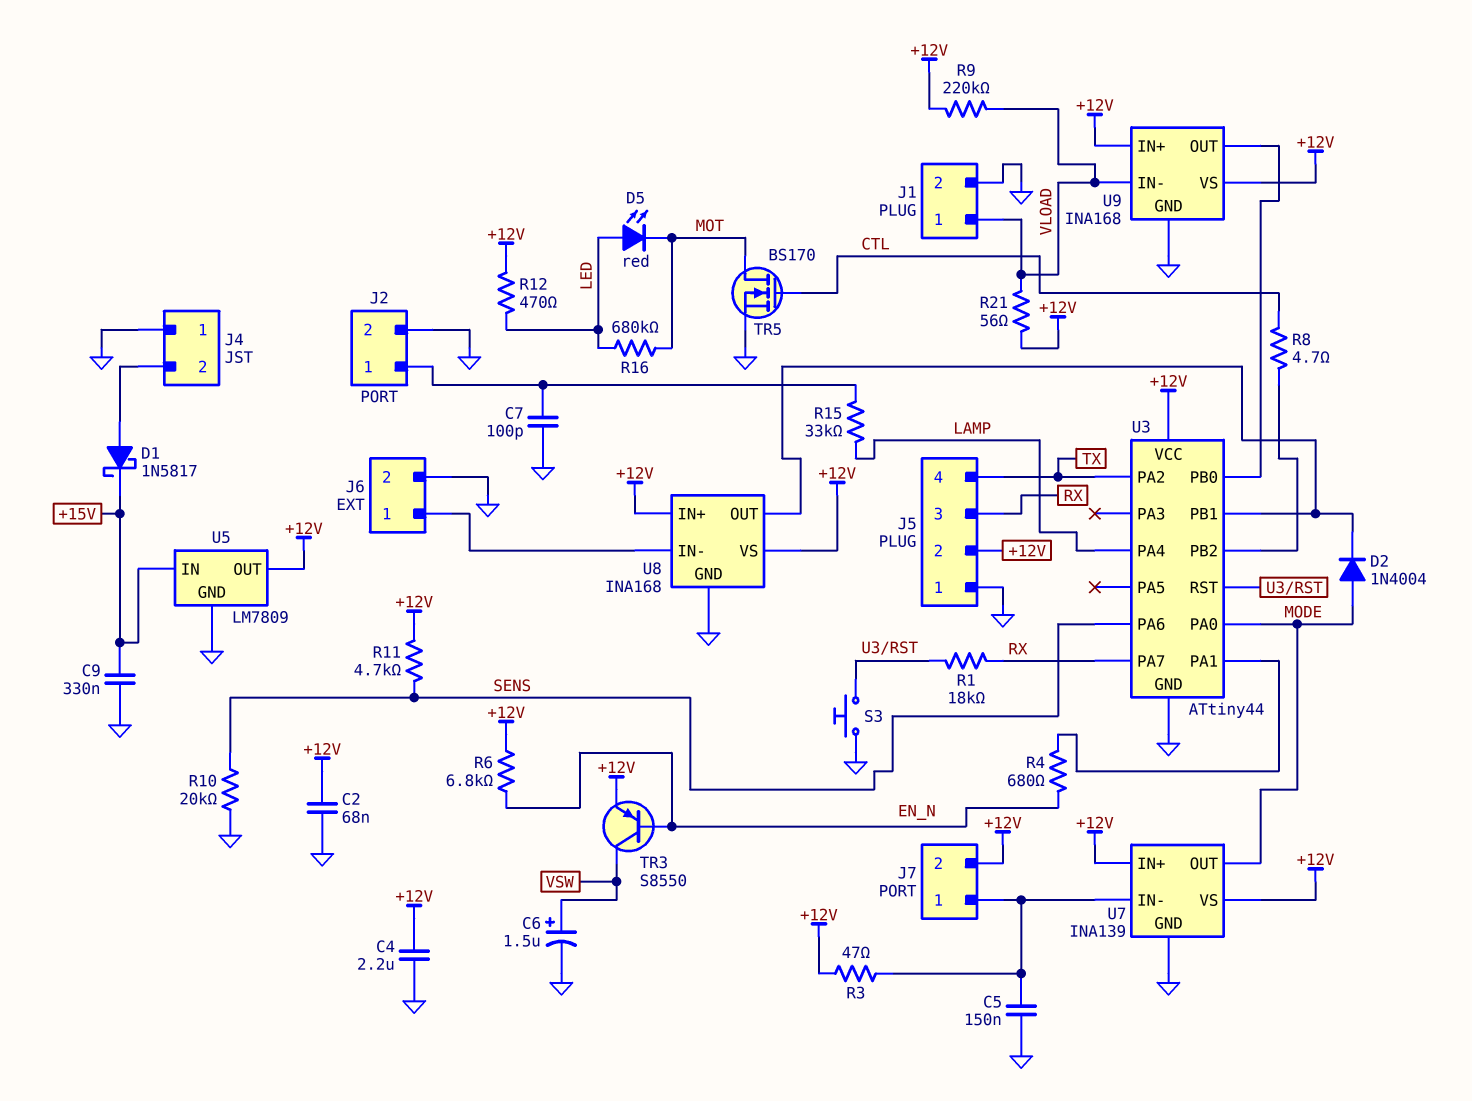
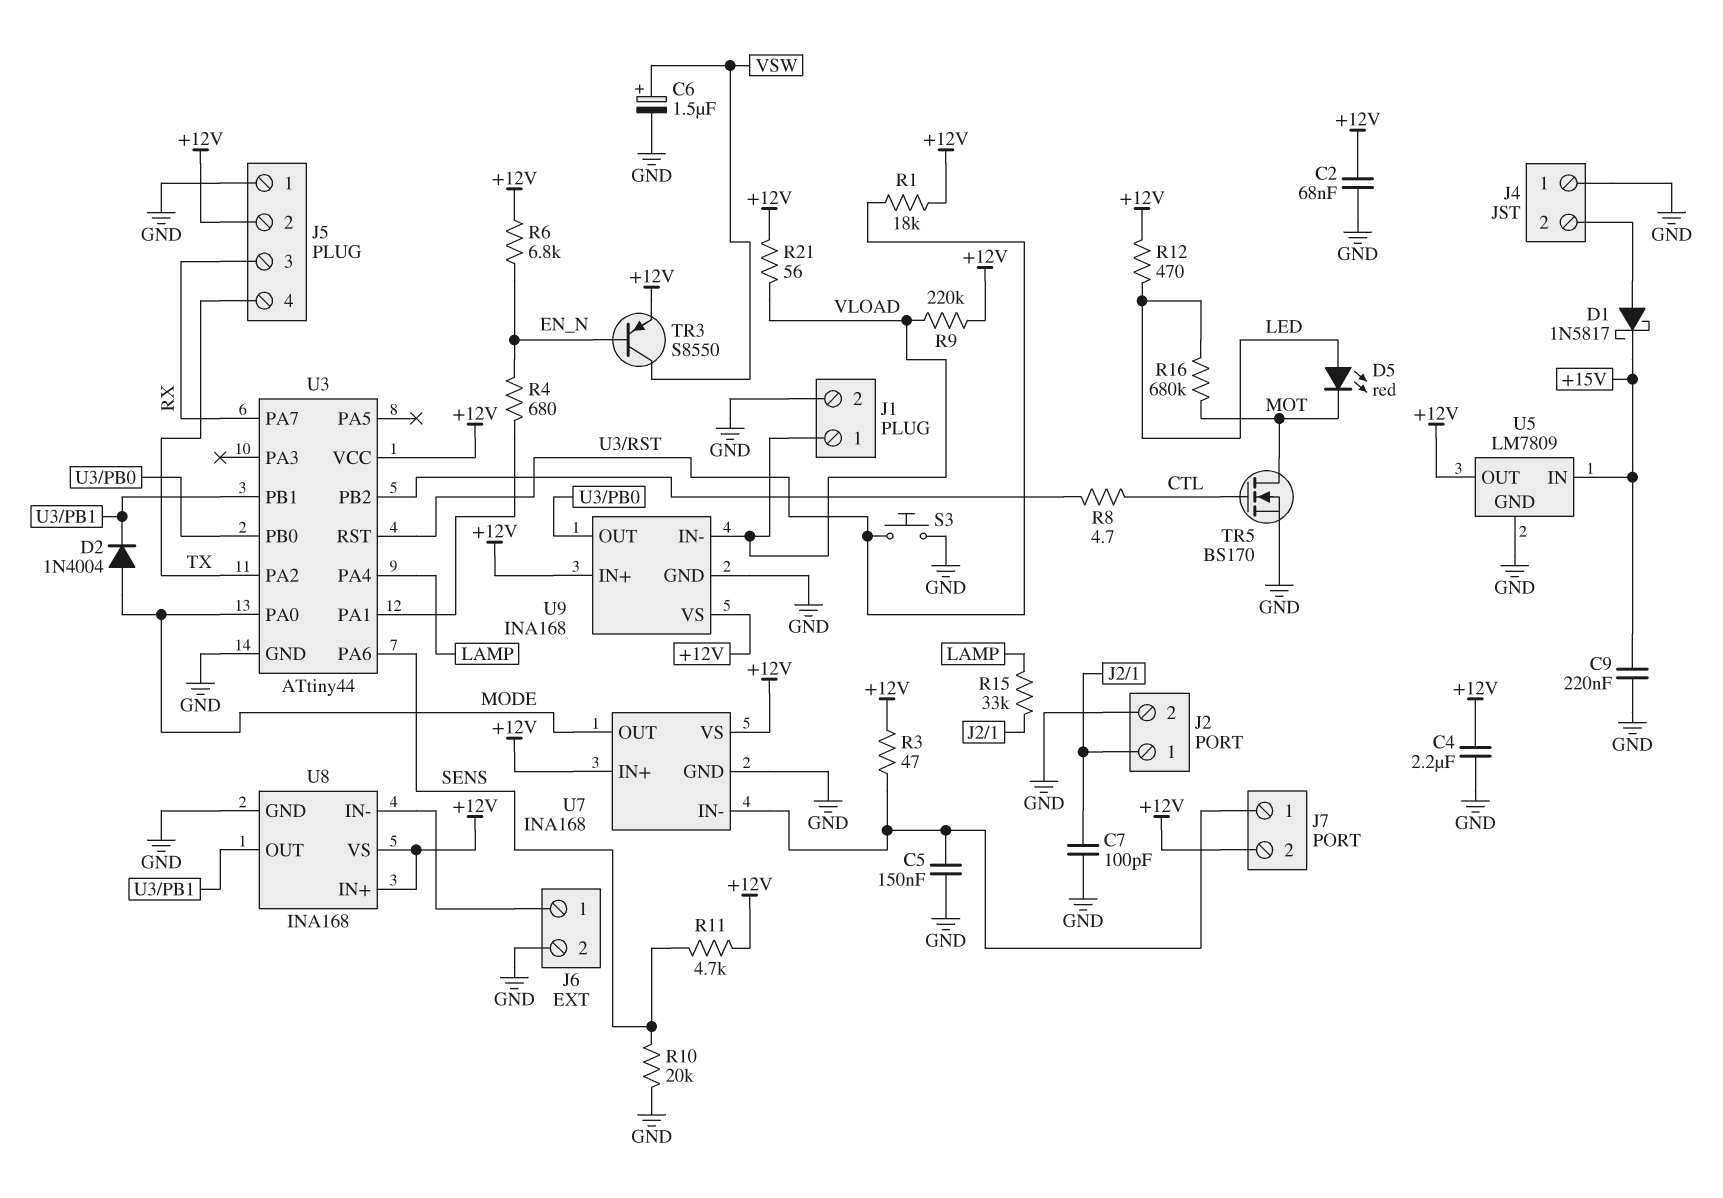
C9: 330nF (+15V, GND) -> 220nF (+15V, GND)
R1: 18k (RX, U3/RST) -> 18k (+12V, U3/RST)
U7: INA139 -> INA168

